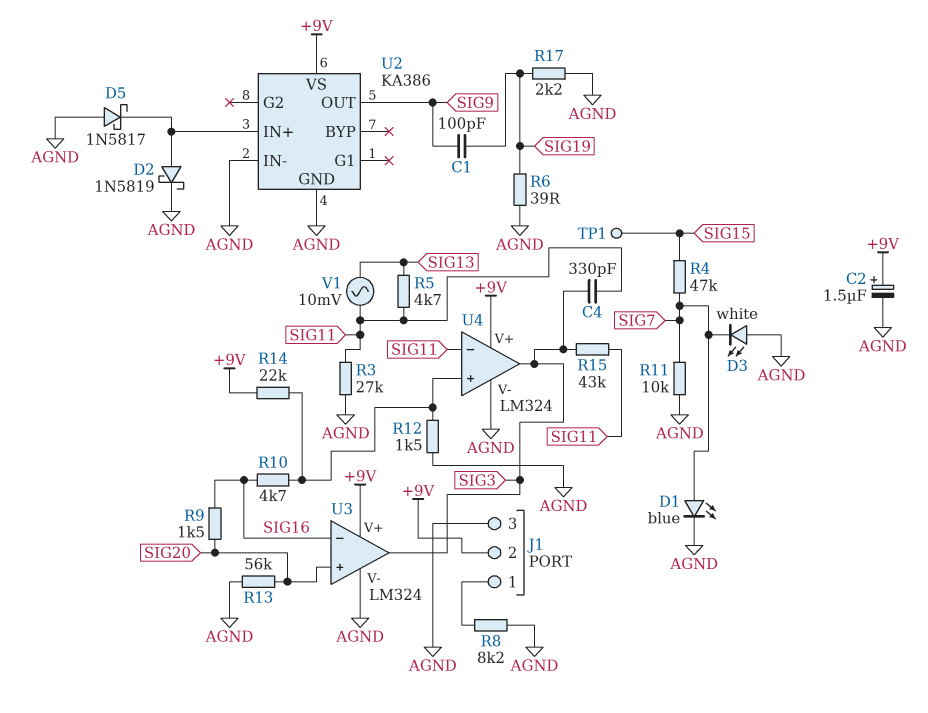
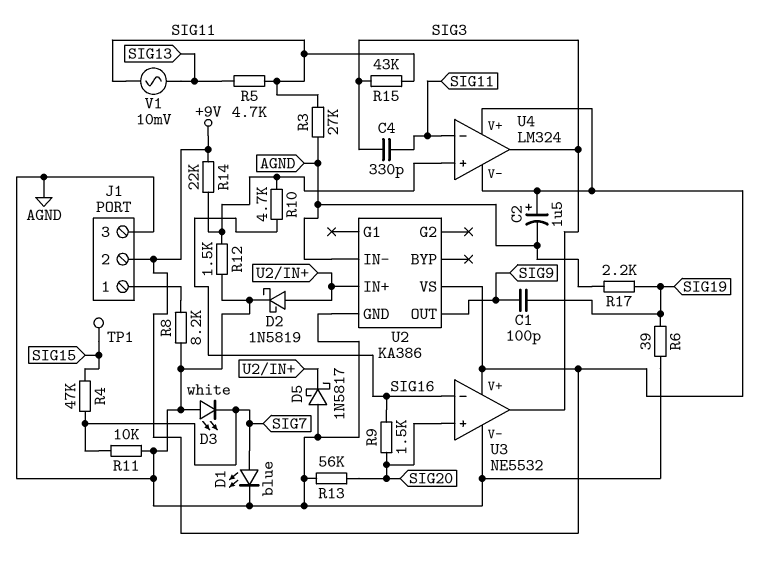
U3: LM324 -> NE5532
U4 pin V-: AGND -> +9V

